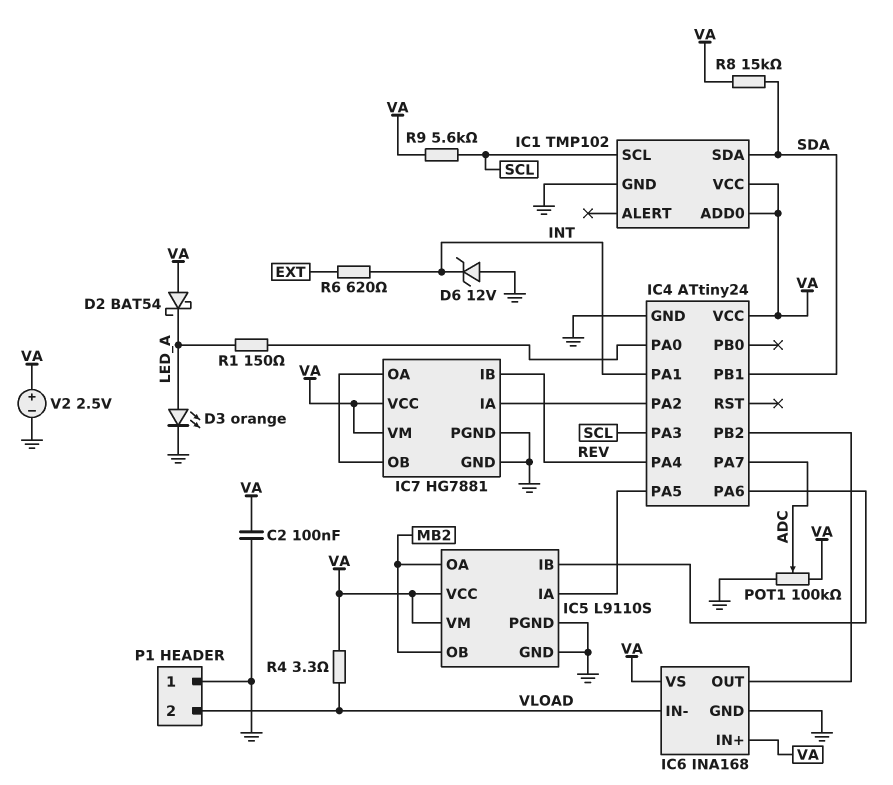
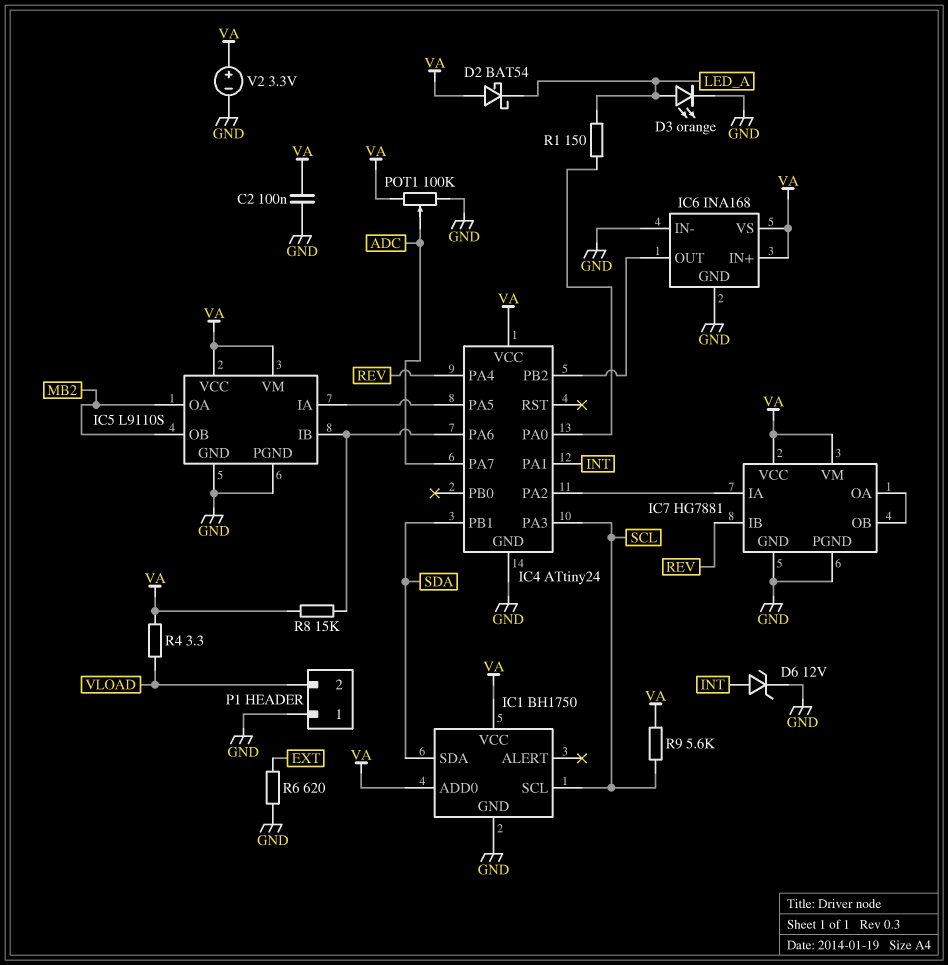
D6: zener 12V (A GND, K INT) -> zener 12V (A INT, K GND)
IC1: TMP102 -> BH1750
IC6 pin IN-: VLOAD -> GND
R6: 620 (EXT, INT) -> 620 (EXT, GND)
R8: 15k (SDA, VA) -> 15k (IC4/PA6, VA)
V2: 2.5V (plus VA, minus GND) -> 3.3V (plus VA, minus GND)

